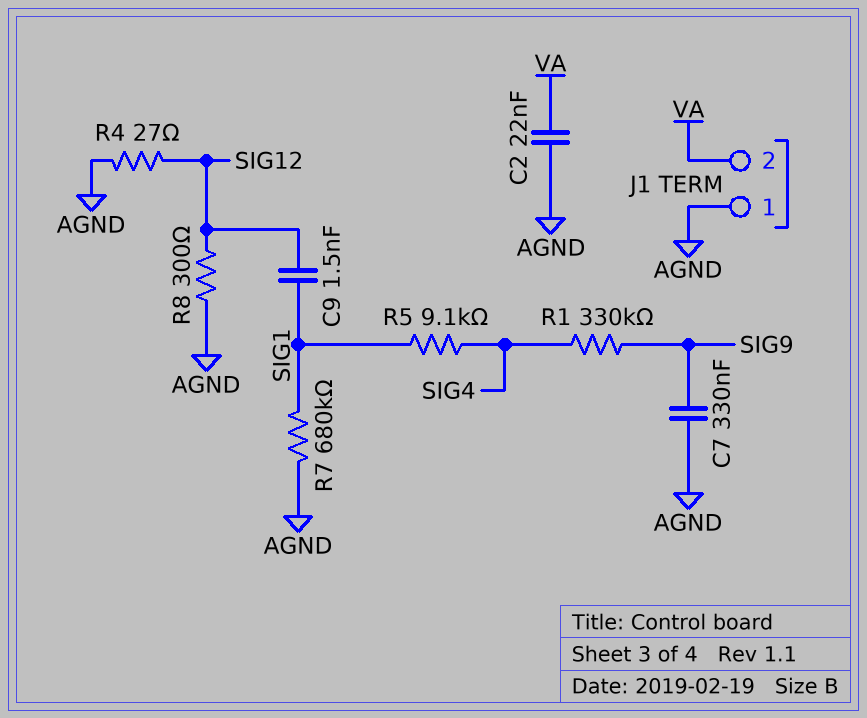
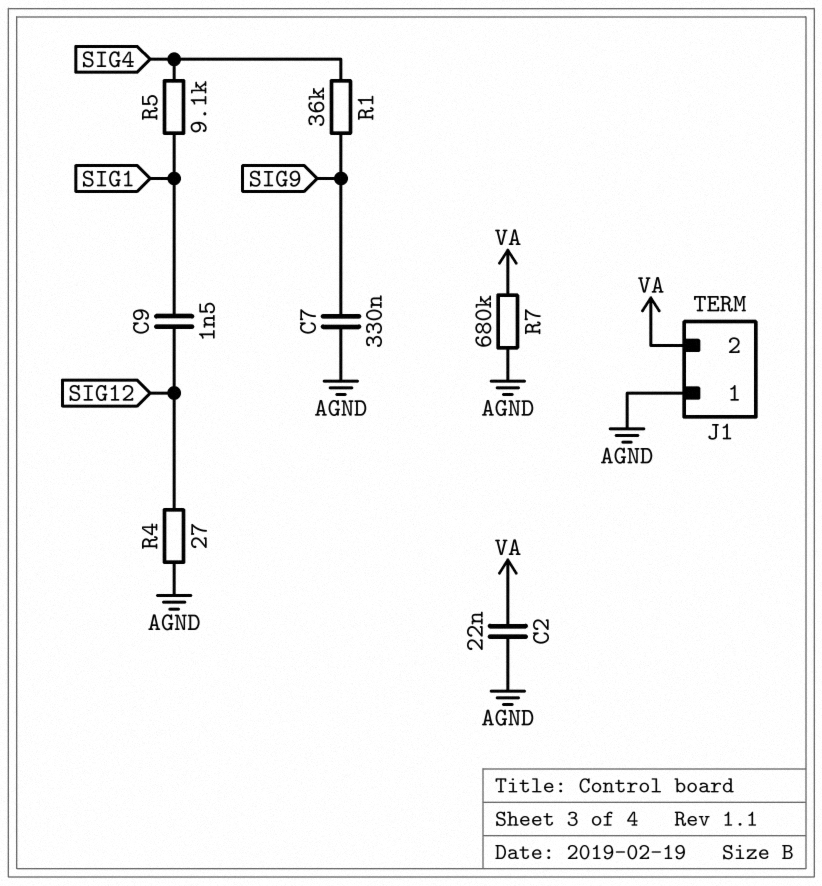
R1: 330k (SIG4, SIG9) -> 36k (SIG4, SIG9)
R7: 680k (AGND, SIG1) -> 680k (AGND, VA)
R8: 300 (AGND, SIG12) -> none

